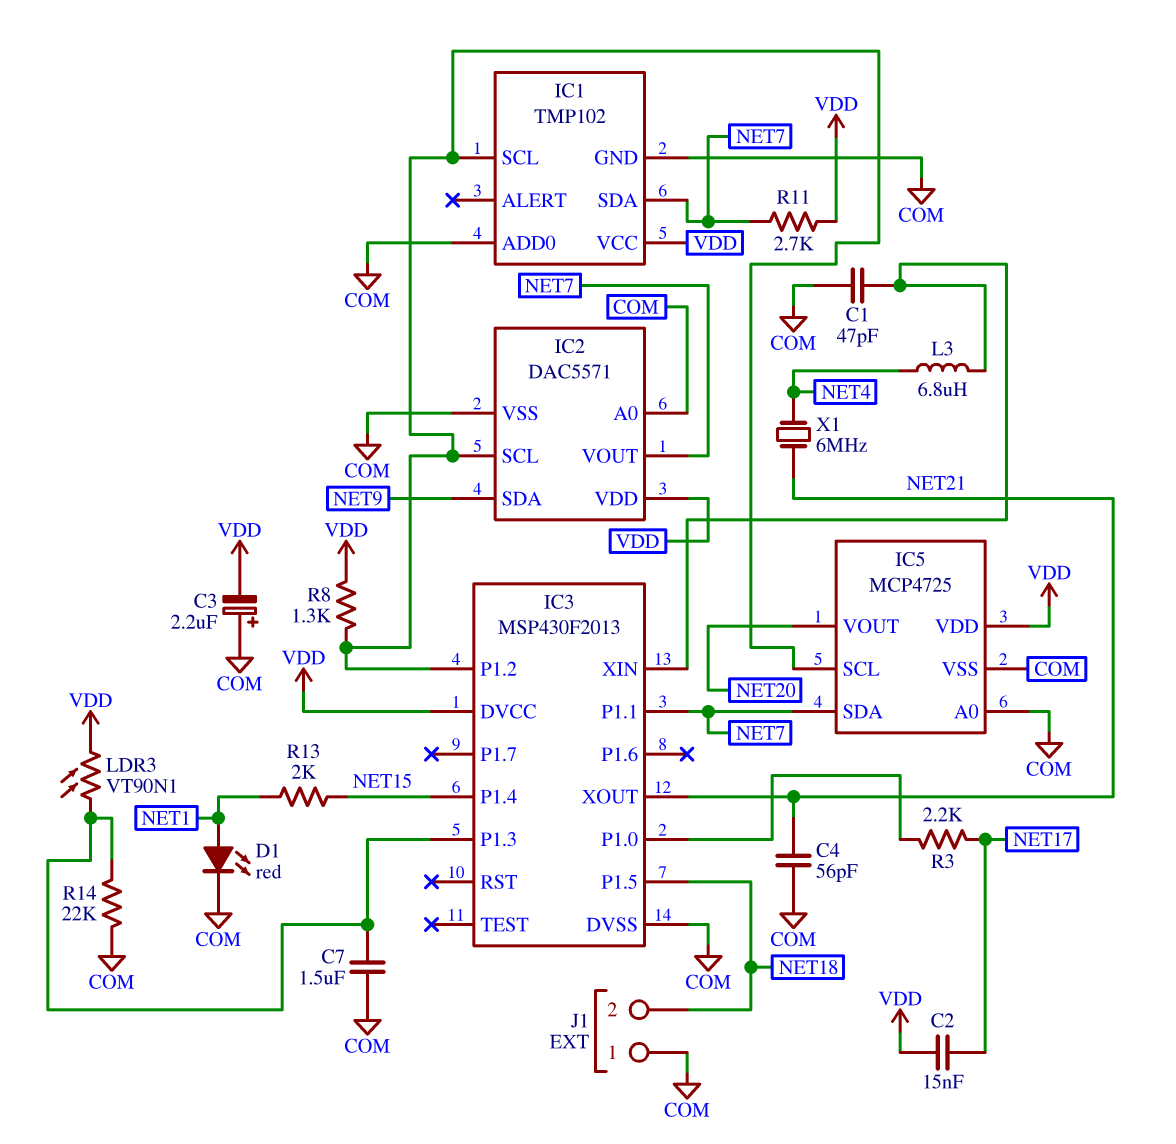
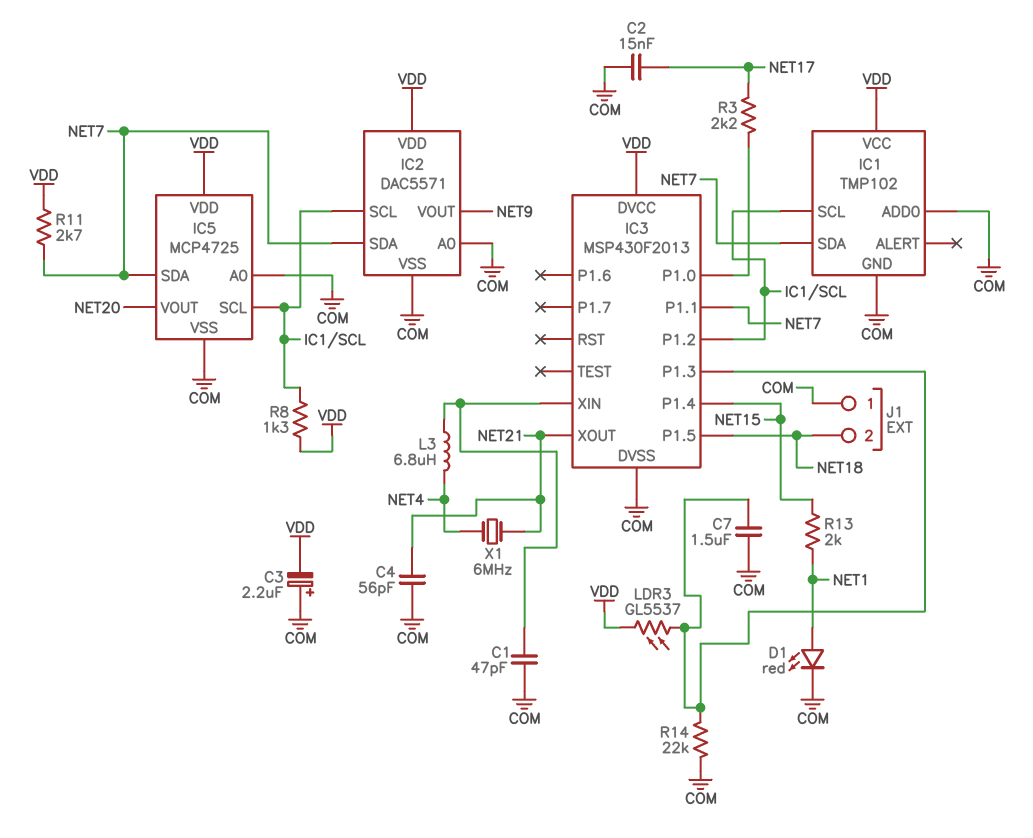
C2: 15nF (NET17, VDD) -> 15nF (COM, NET17)
IC2 pin SDA: NET9 -> NET7
IC2 pin VOUT: NET7 -> NET9
LDR3: VT90N1 (IC3/P1.3, VDD) -> GL5537 (IC3/P1.3, VDD)

